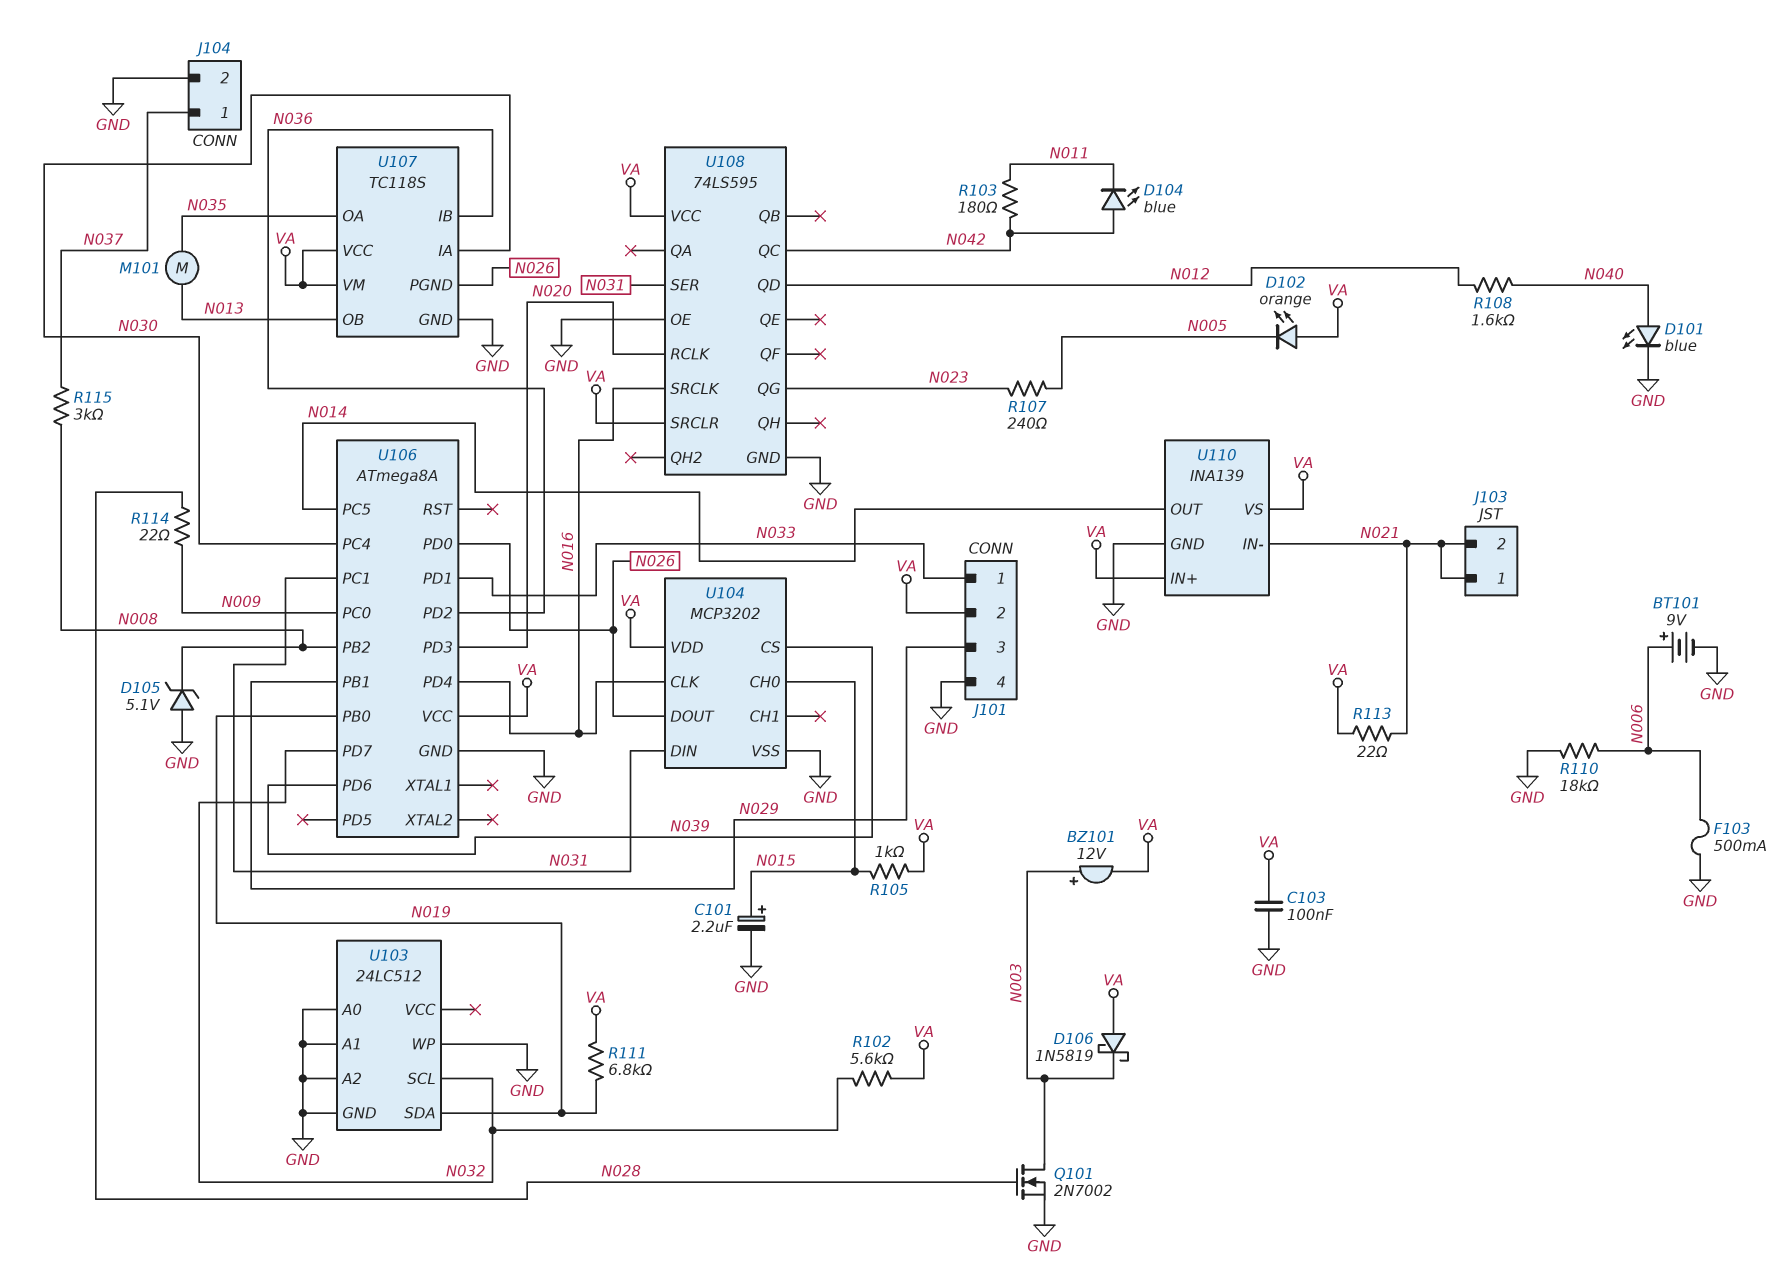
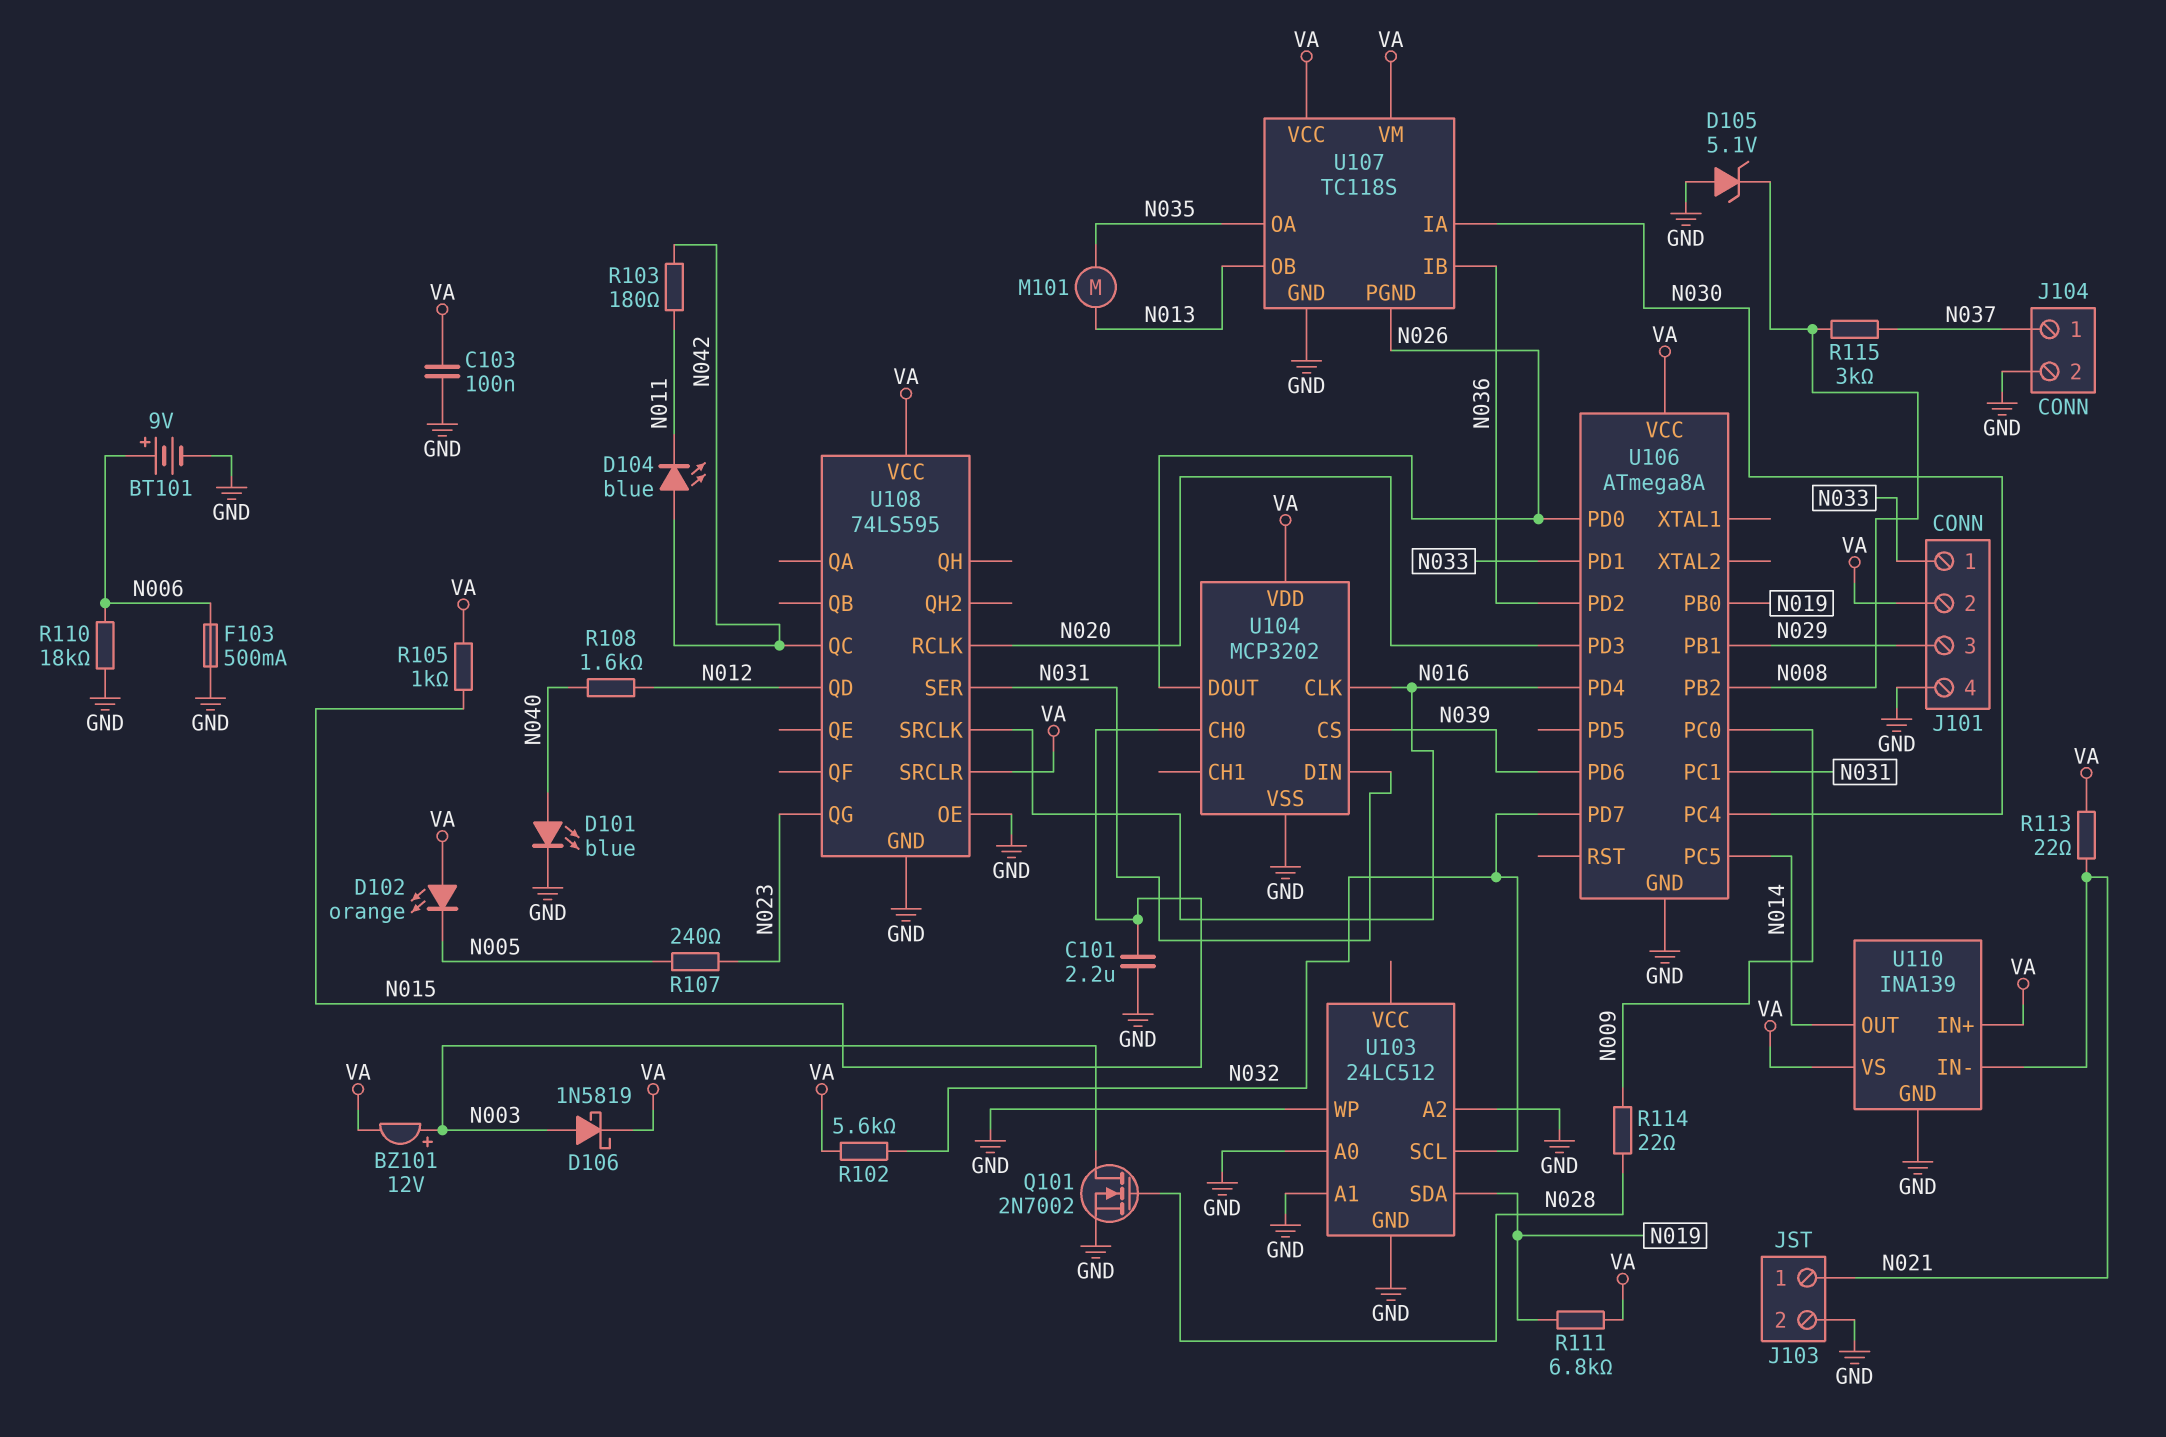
C101: 2.2uF (plus N015, minus GND) -> 2.2uF (GND, N015)
D106: schottky 1N5819 (A VA, K N003) -> schottky 1N5819 (A N003, K VA)
J103 pin 2: N021 -> GND

